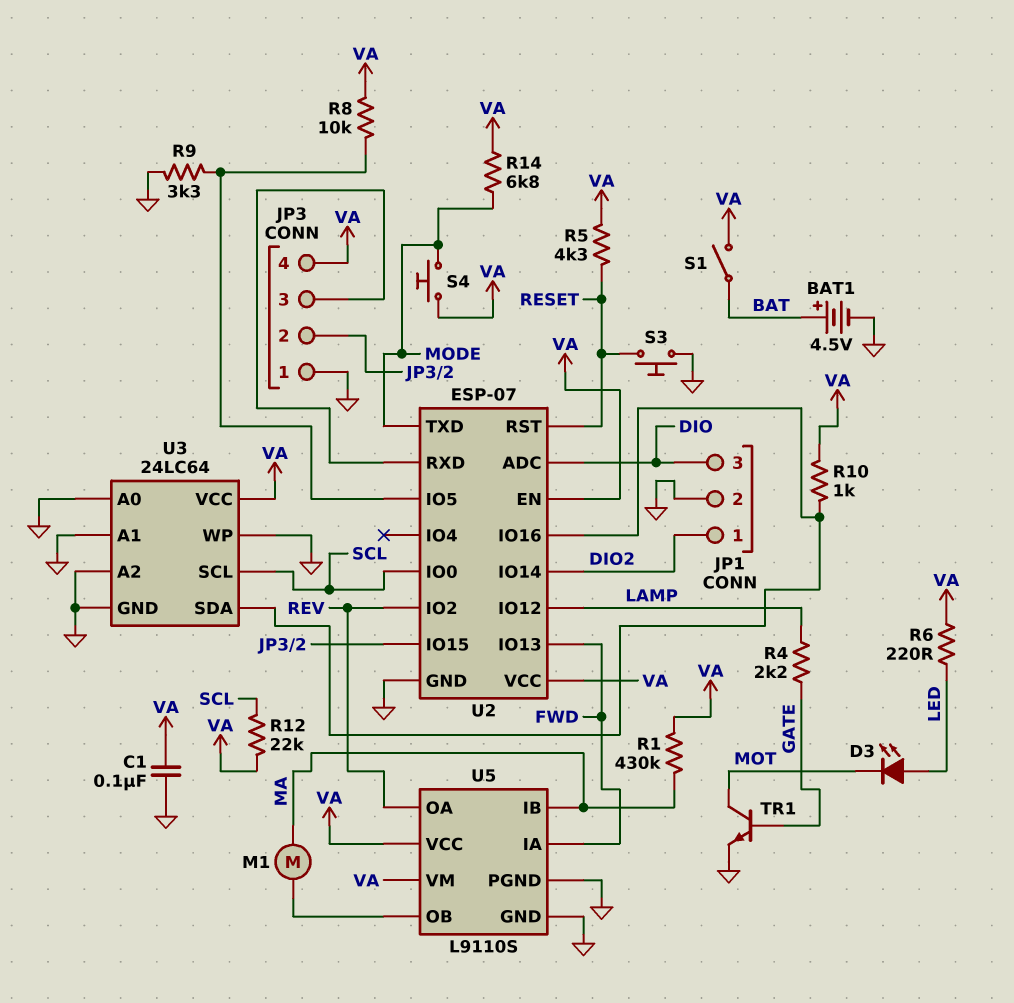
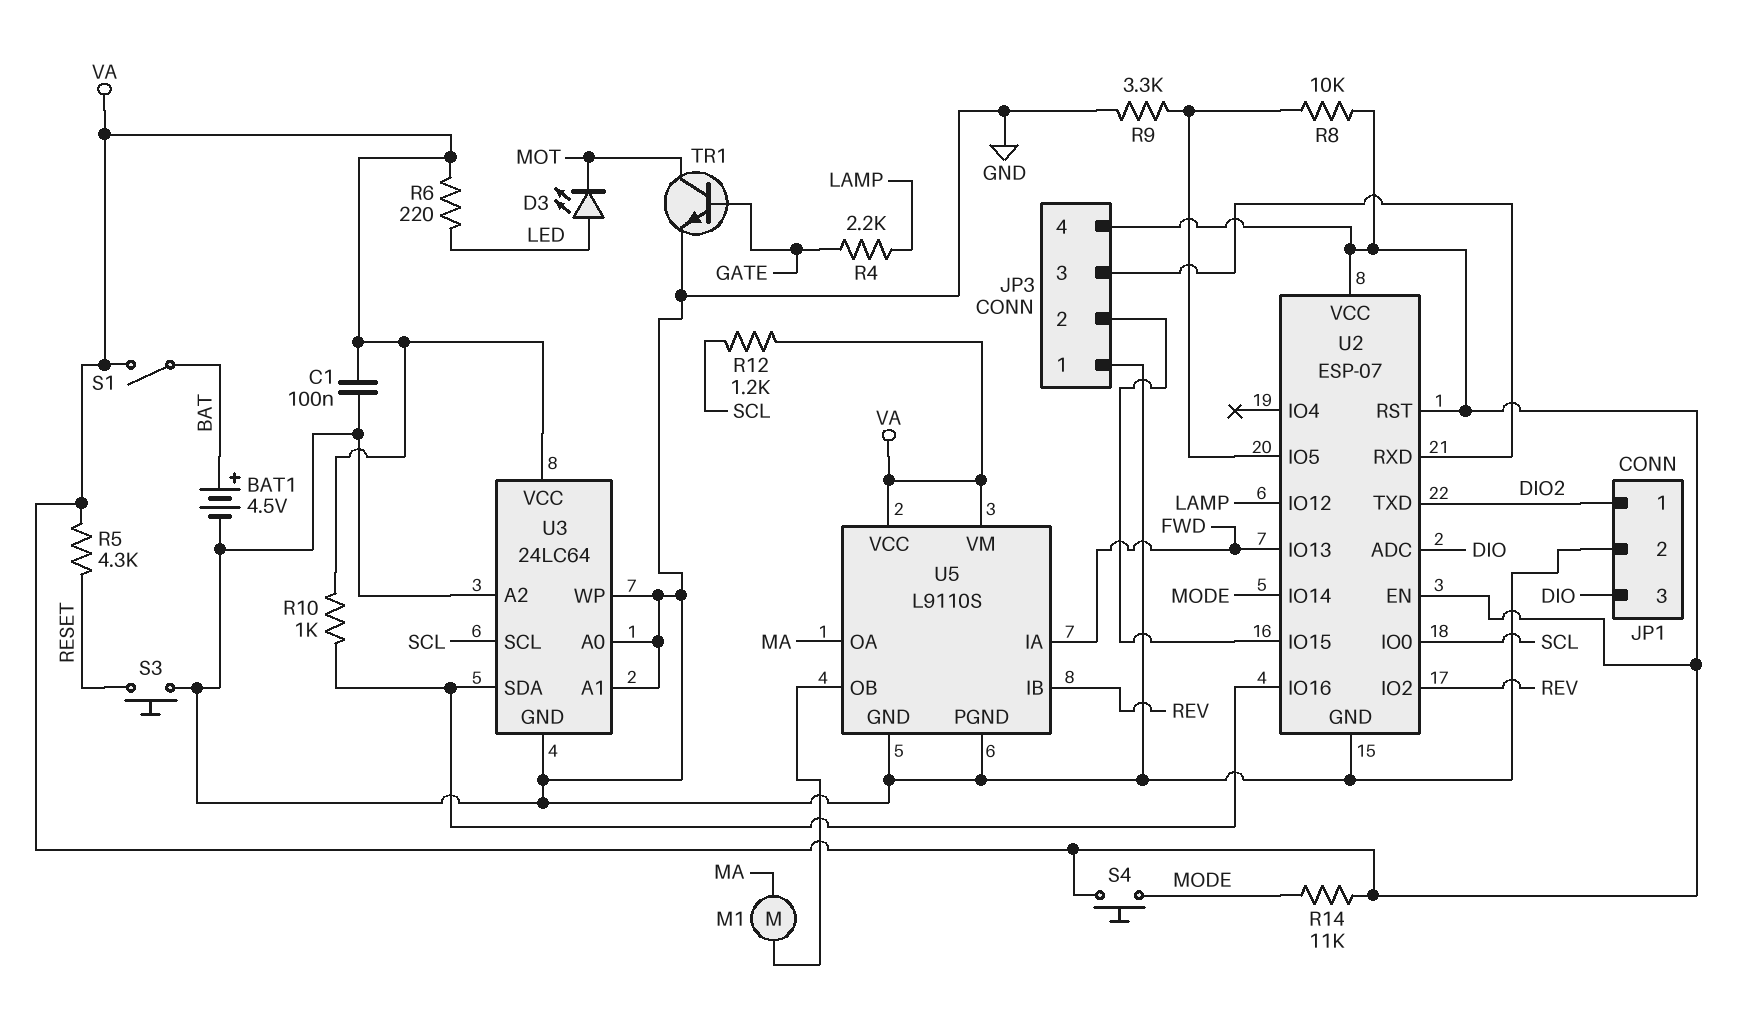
R1: 430k (MA, VA) -> none
R12: 22k (SCL, VA) -> 1.2k (SCL, VA)
R14: 6.8k (MODE, VA) -> 11k (MODE, VA)
U2 pin IO14: DIO2 -> MODE
U2 pin RST: RESET -> VA
U2 pin TXD: MODE -> DIO2
U5 pin IB: MA -> REV
U5 pin OA: REV -> MA

